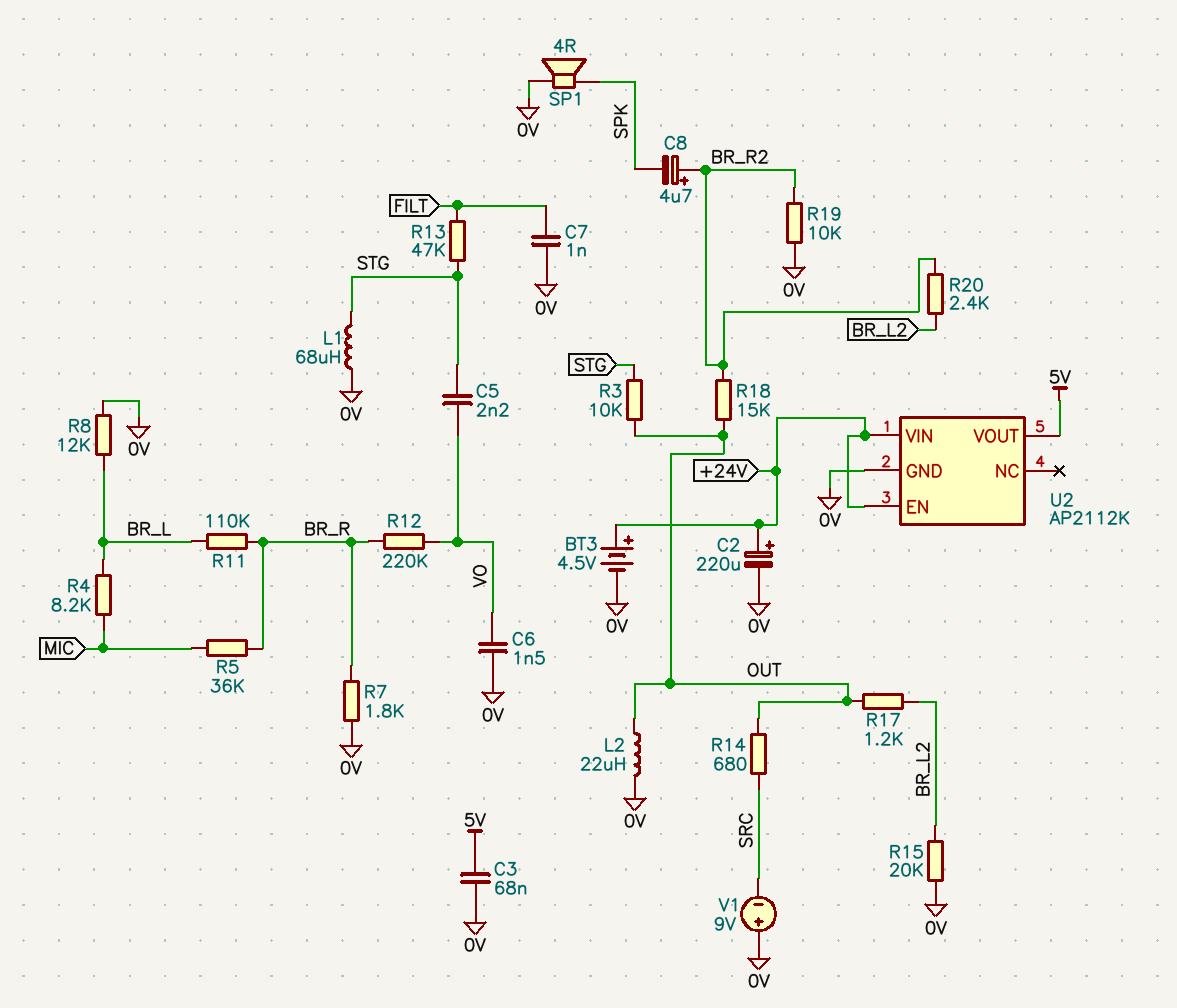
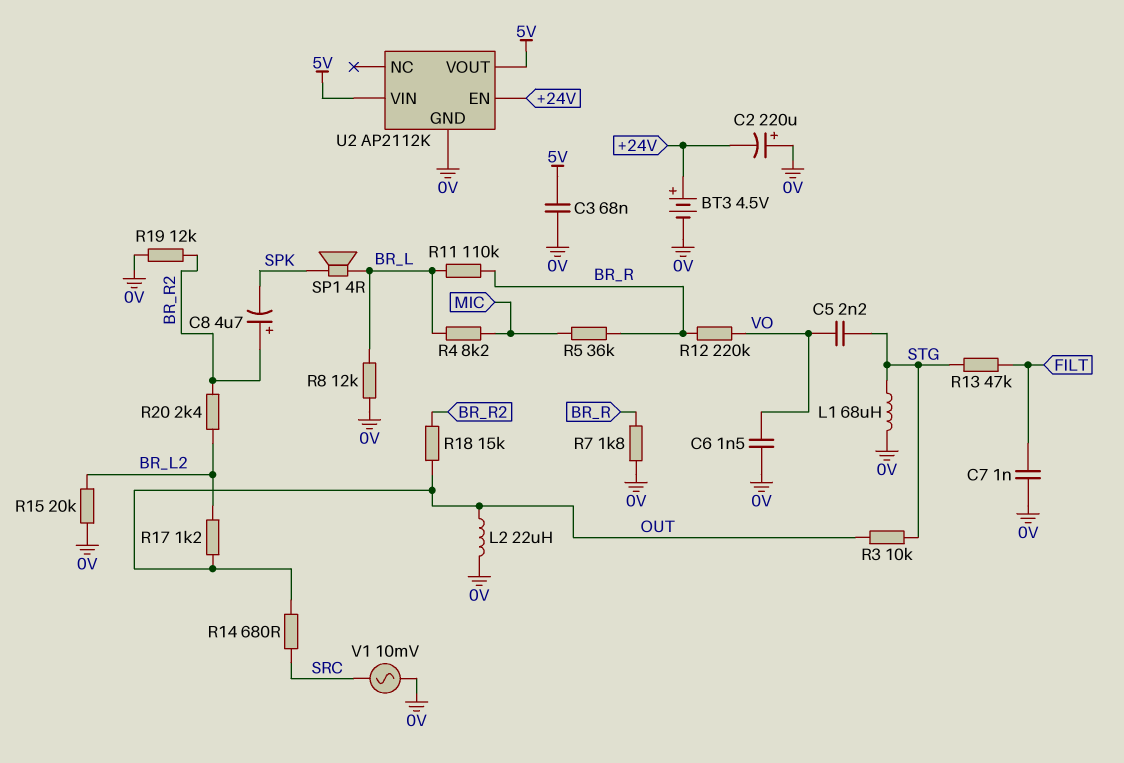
C2: 220uF (plus +24V, minus 0V) -> 220uF (plus 0V, minus +24V)
R19: 10k (0V, BR_R2) -> 12k (0V, BR_R2)
SP1: speaker 4R (0V, SPK) -> speaker 4R (BR_L, SPK)
U2 pin VIN: +24V -> 5V
V1: 9V (plus 0V, minus SRC) -> AC 10mV (0V, SRC)

